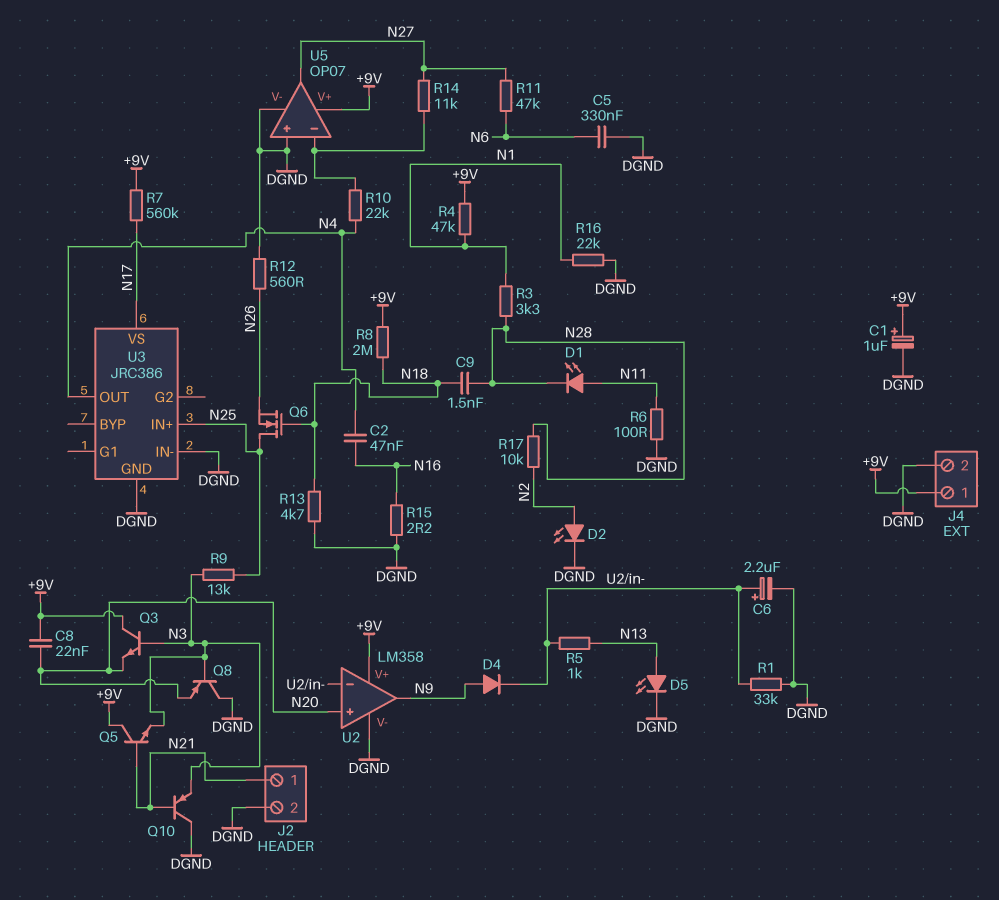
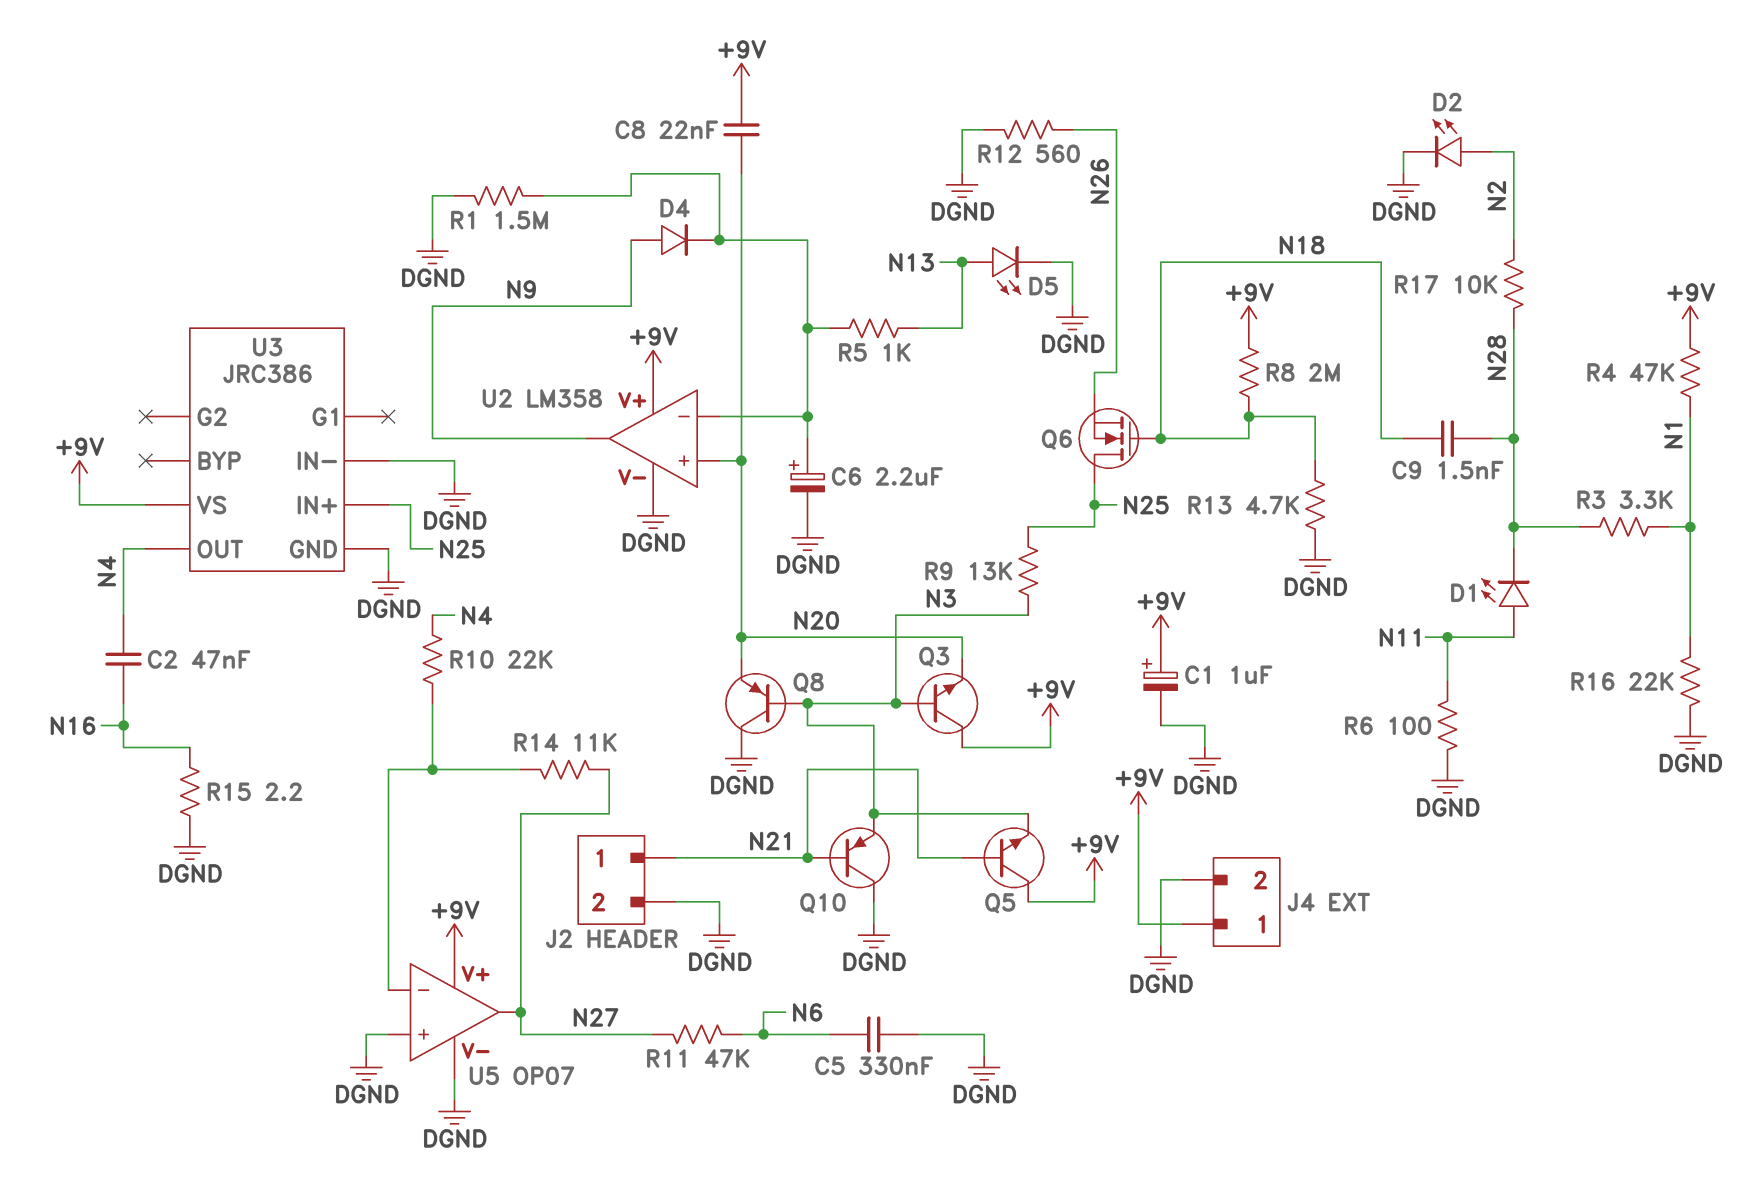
R1: 33k (DGND, U2/in-) -> 1.5M (DGND, U2/in-)
R7: 560k (+9V, N17) -> none
U3 pin VS: N17 -> +9V

